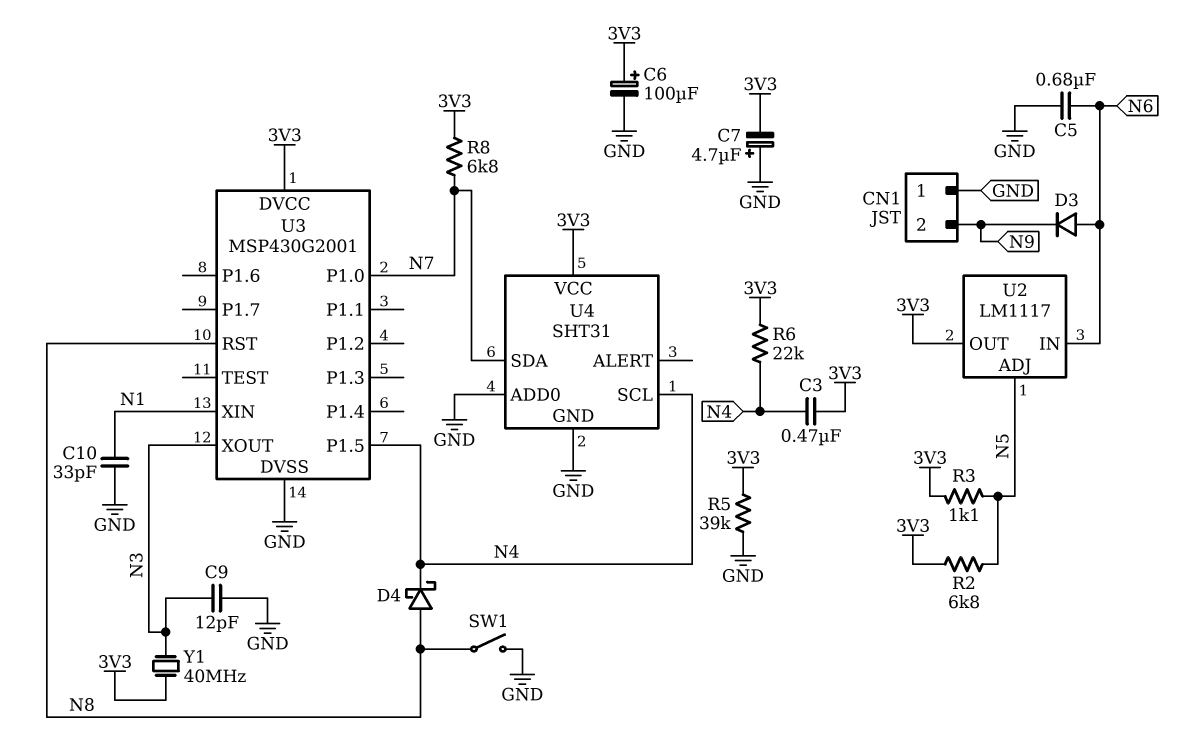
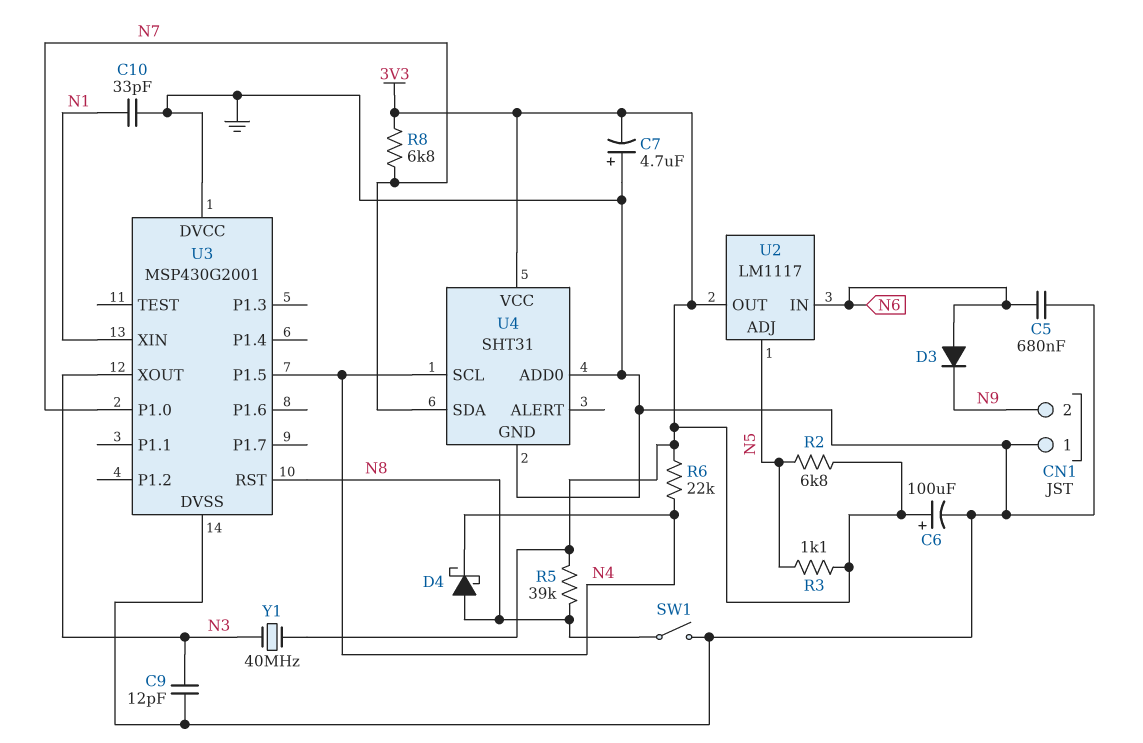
C3: 470nF (3V3, N4) -> none
R5: 39k (3V3, GND) -> 39k (3V3, N8)
U3 pin DVCC: 3V3 -> GND

